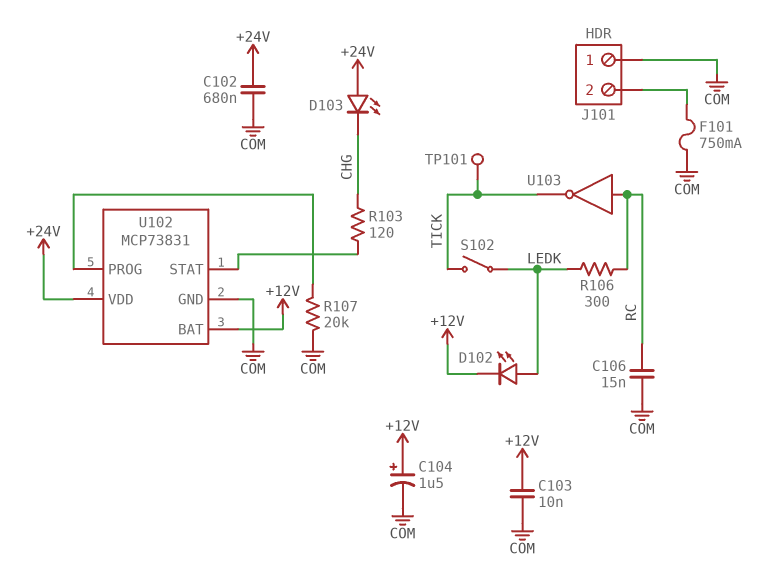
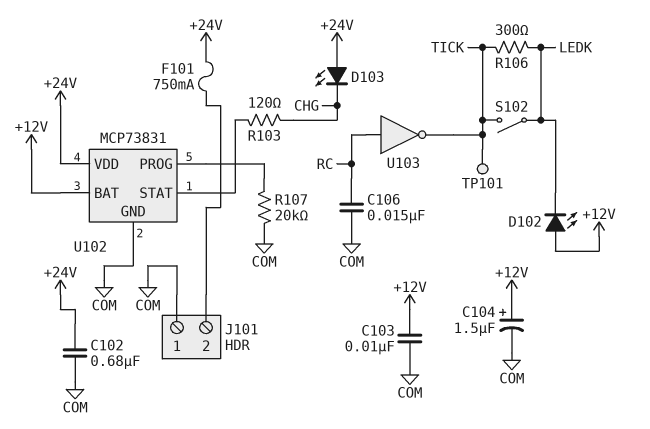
D102: LED (A LEDK, K +12V) -> LED (A +12V, K LEDK)
F101: 750mA (COM, J101/2) -> 750mA (+24V, J101/2)
R106: 300 (LEDK, RC) -> 300 (LEDK, TICK)

